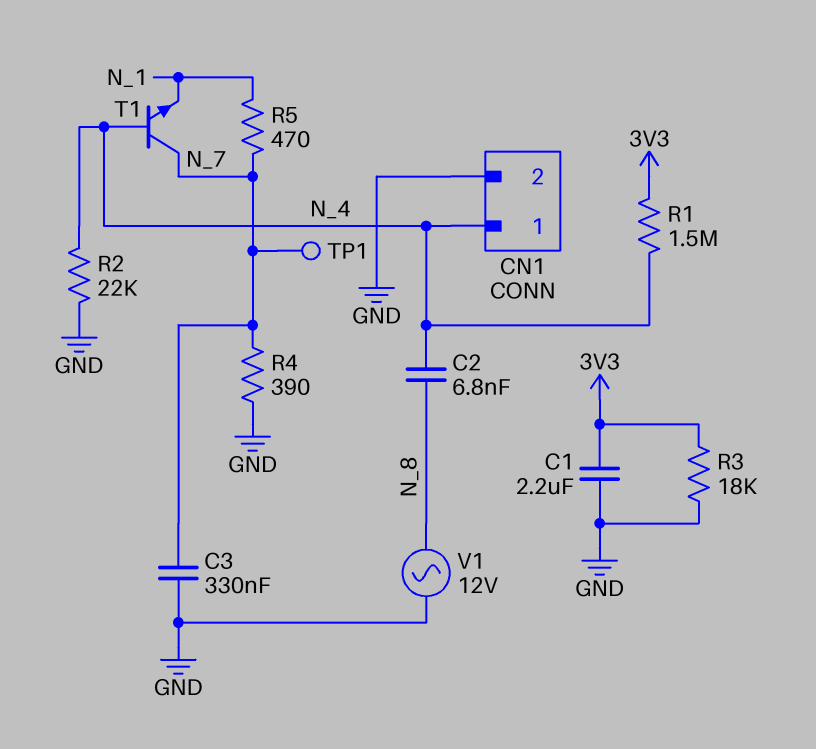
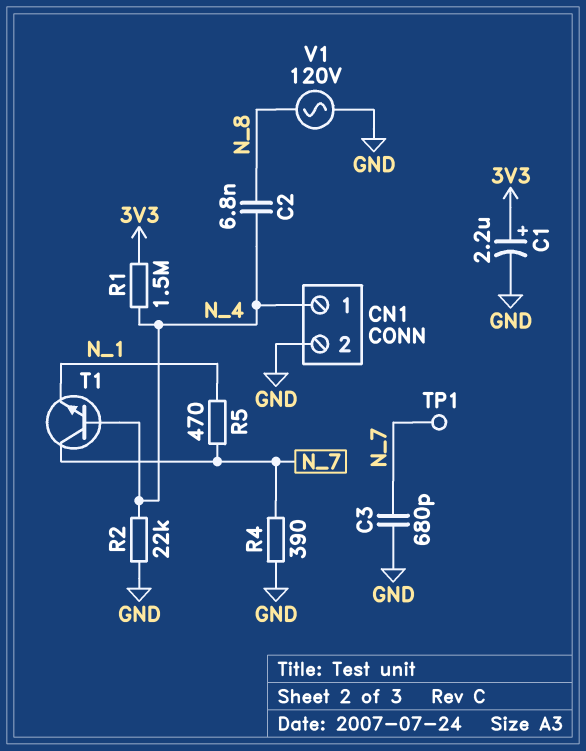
C1: 2.2uF (3V3, GND) -> 2.2uF (plus 3V3, minus GND)
C3: 330nF (GND, N_7) -> 680pF (GND, N_7)
R3: 18k (3V3, GND) -> none
V1: AC 12V (GND, N_8) -> AC 120V (GND, N_8)

